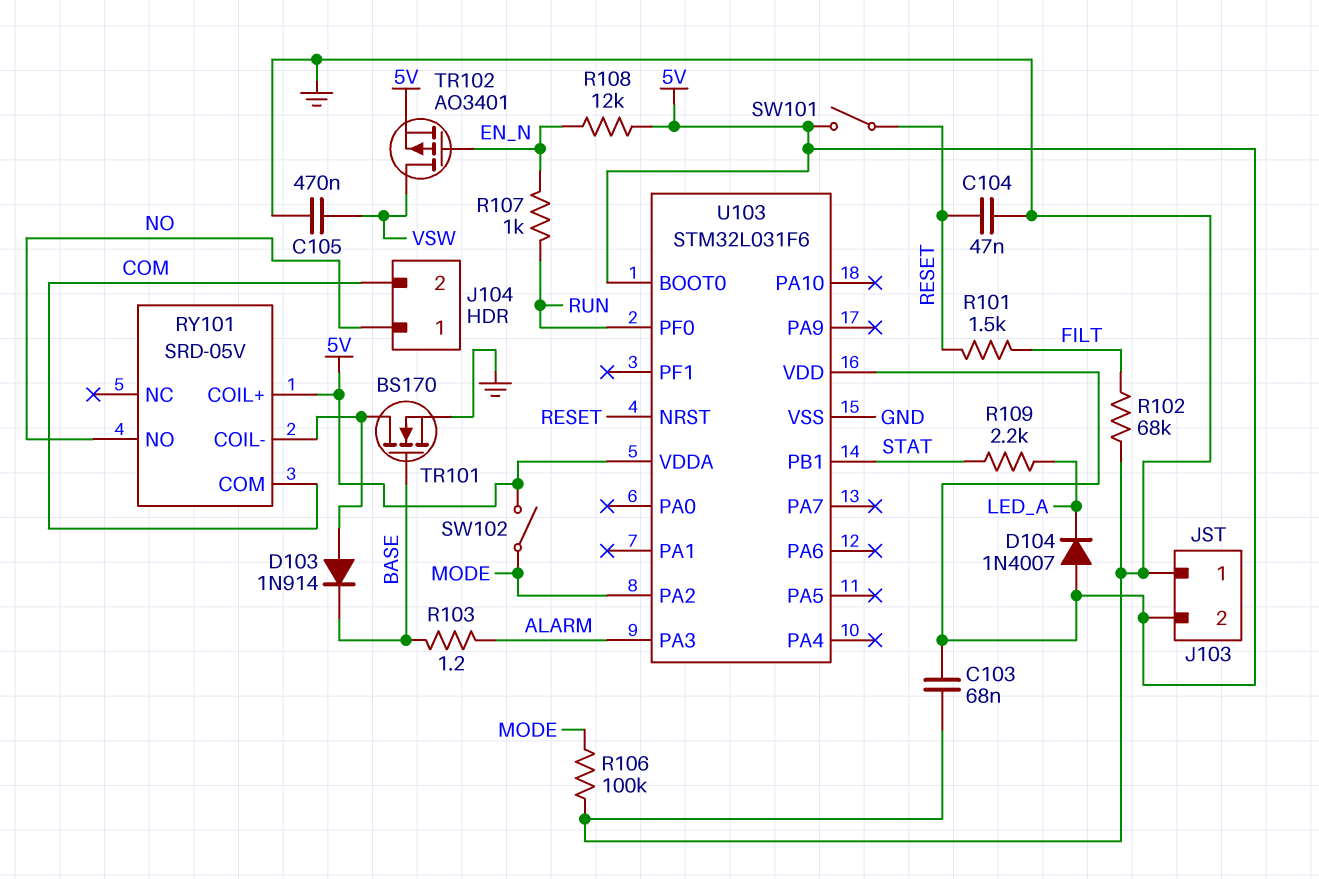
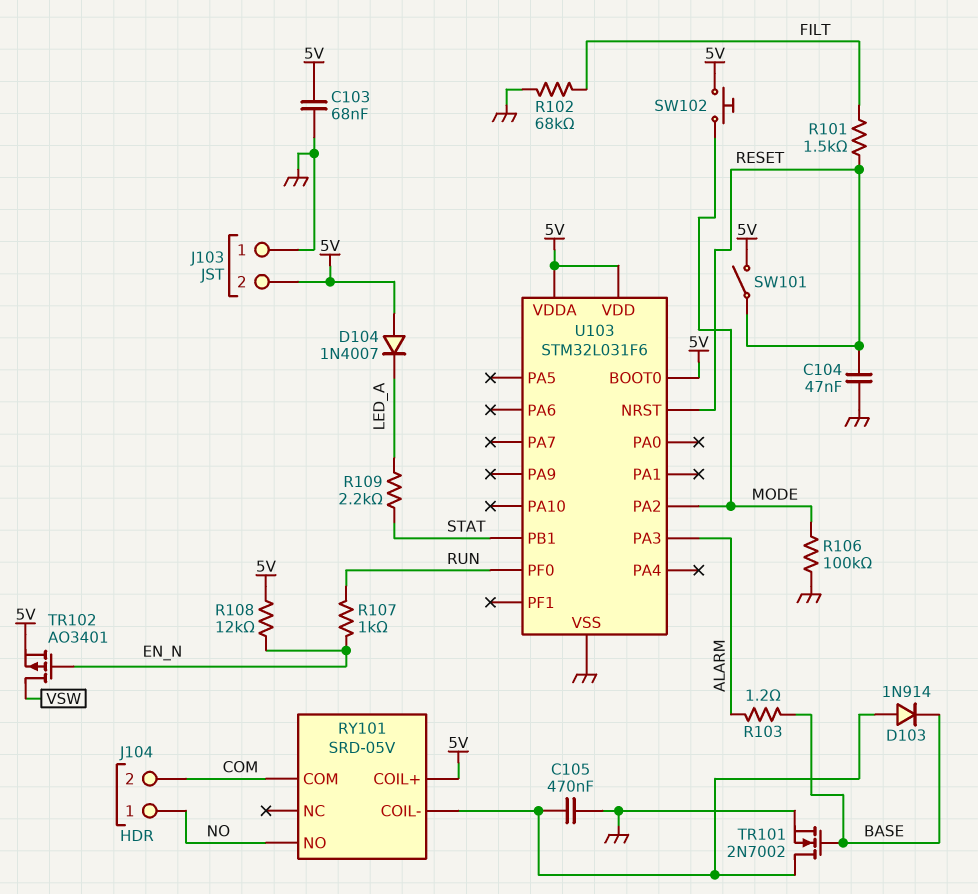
C105: 470nF (GND, VSW) -> 470nF (GND, RY101/COIL-)
SW102: switch (5V, MODE) -> button (5V, MODE)
TR101: NMOS BS170 (G BASE, D RY101/COIL-, S GND) -> NMOS 2N7002 (G BASE, D RY101/COIL-, S GND)

